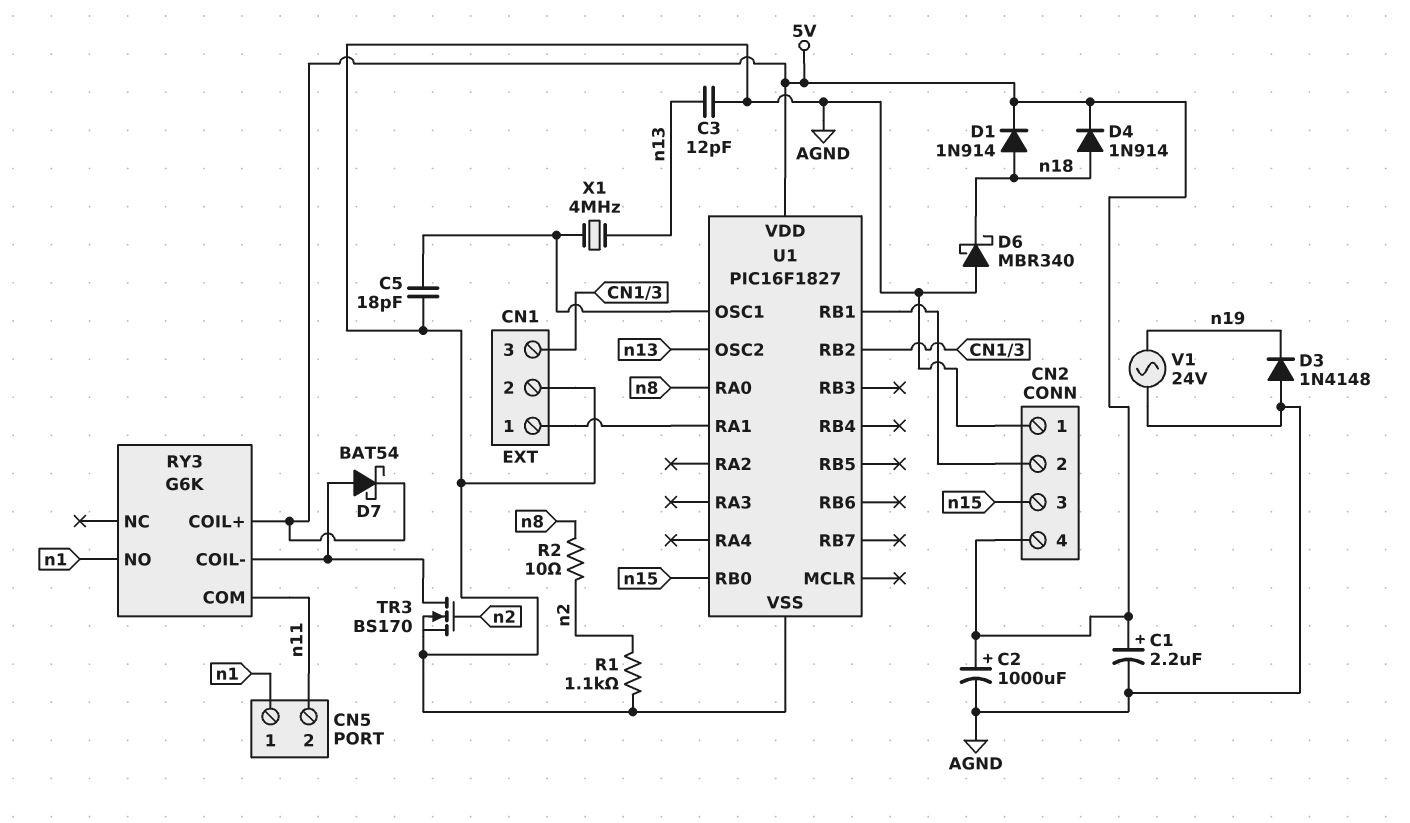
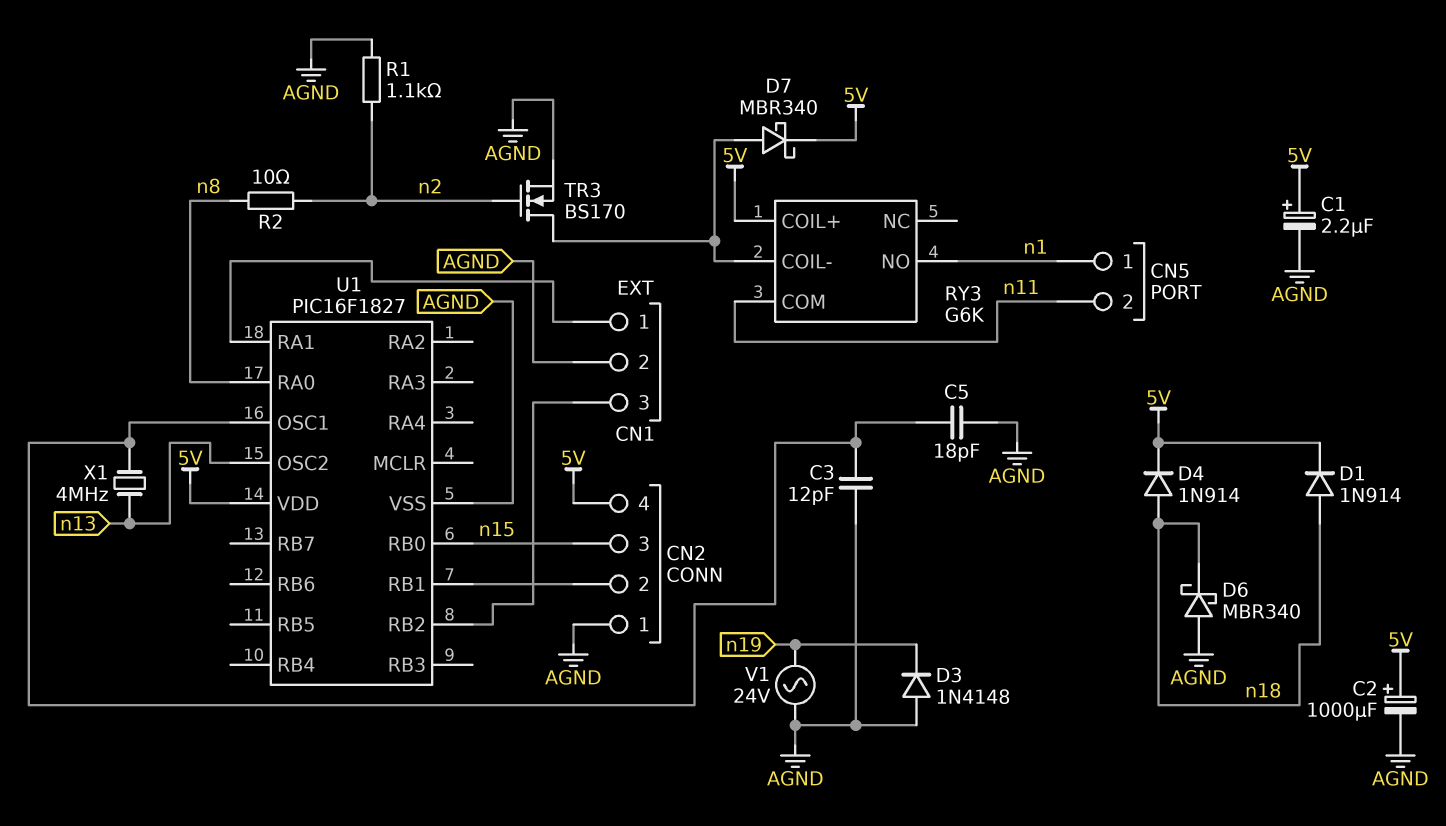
C3: 12pF (AGND, n13) -> 12pF (AGND, U1/OSC1)
D7: schottky BAT54 (A RY3/COIL-, K 5V) -> schottky MBR340 (A RY3/COIL-, K 5V)

